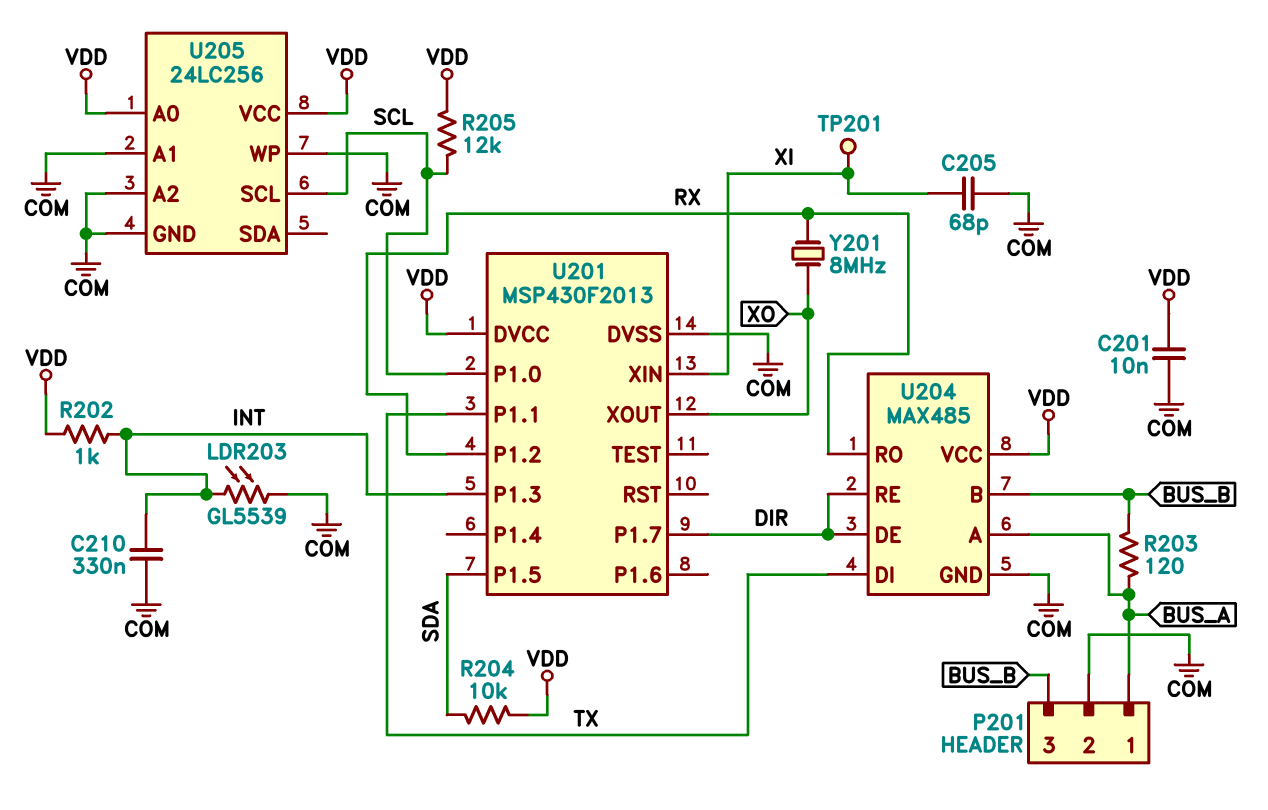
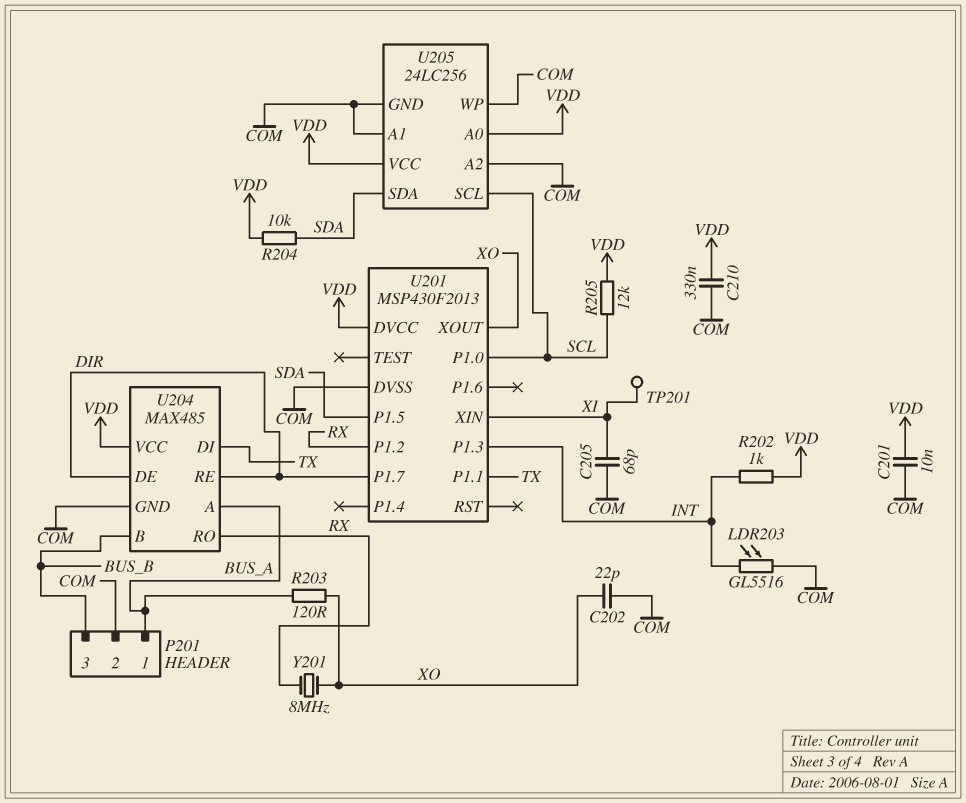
C202: none -> 22pF (COM, XO)
C210: 330nF (COM, INT) -> 330nF (COM, VDD)
LDR203: GL5539 (COM, INT) -> GL5516 (COM, INT)
R203: 120 (BUS_A, BUS_B) -> 120 (BUS_A, XO)
U205 pin SDA: none -> SDA

